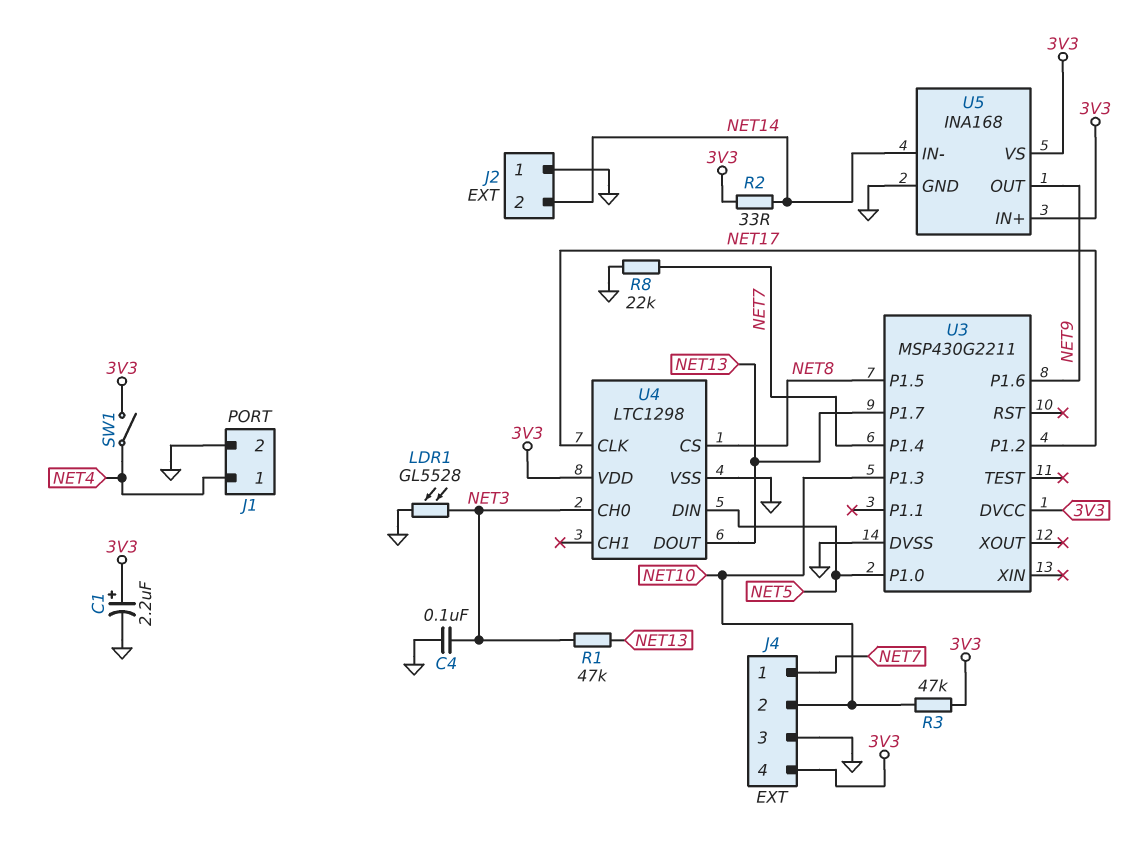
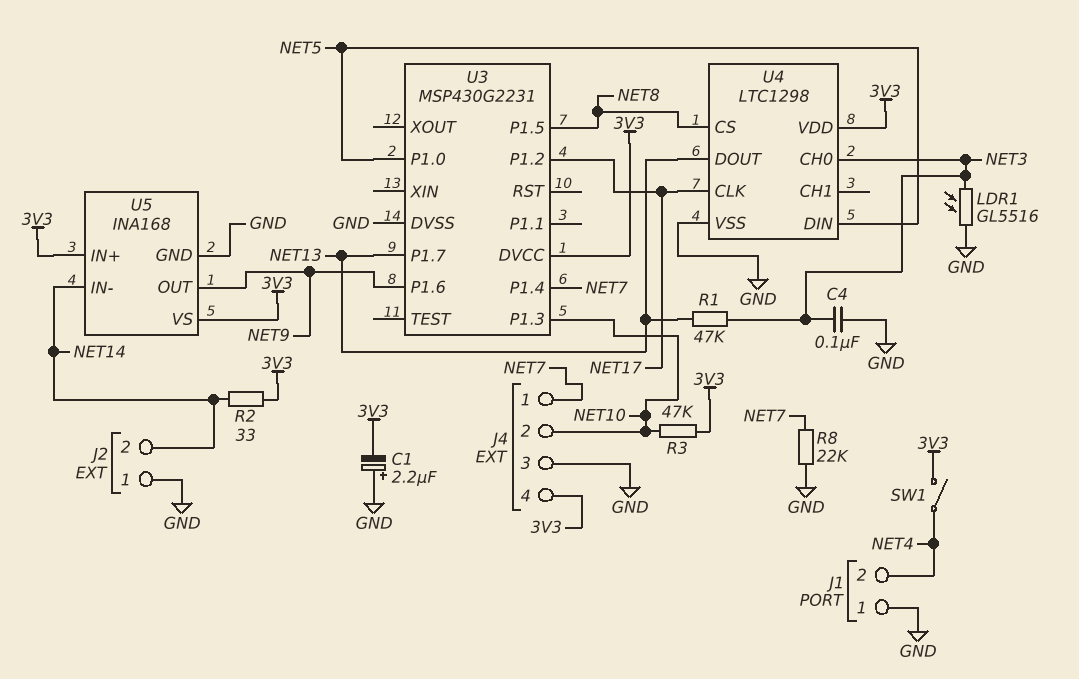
C1: 2.2uF (plus 3V3, minus GND) -> 2.2uF (plus GND, minus 3V3)
J1 pin 1: NET4 -> GND
J1 pin 2: GND -> NET4
LDR1: GL5528 (GND, NET3) -> GL5516 (GND, NET3)
U3: MSP430G2211 -> MSP430G2231

